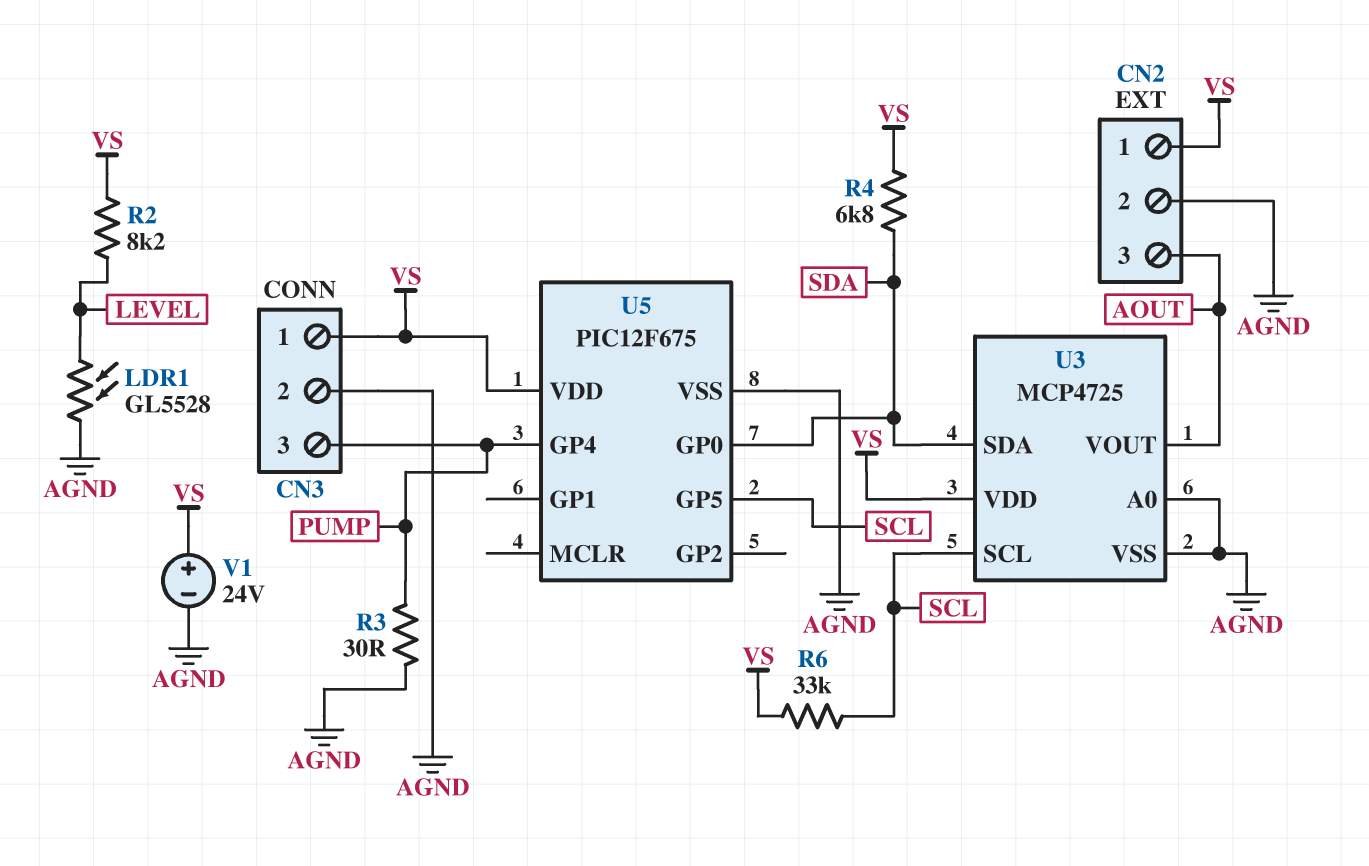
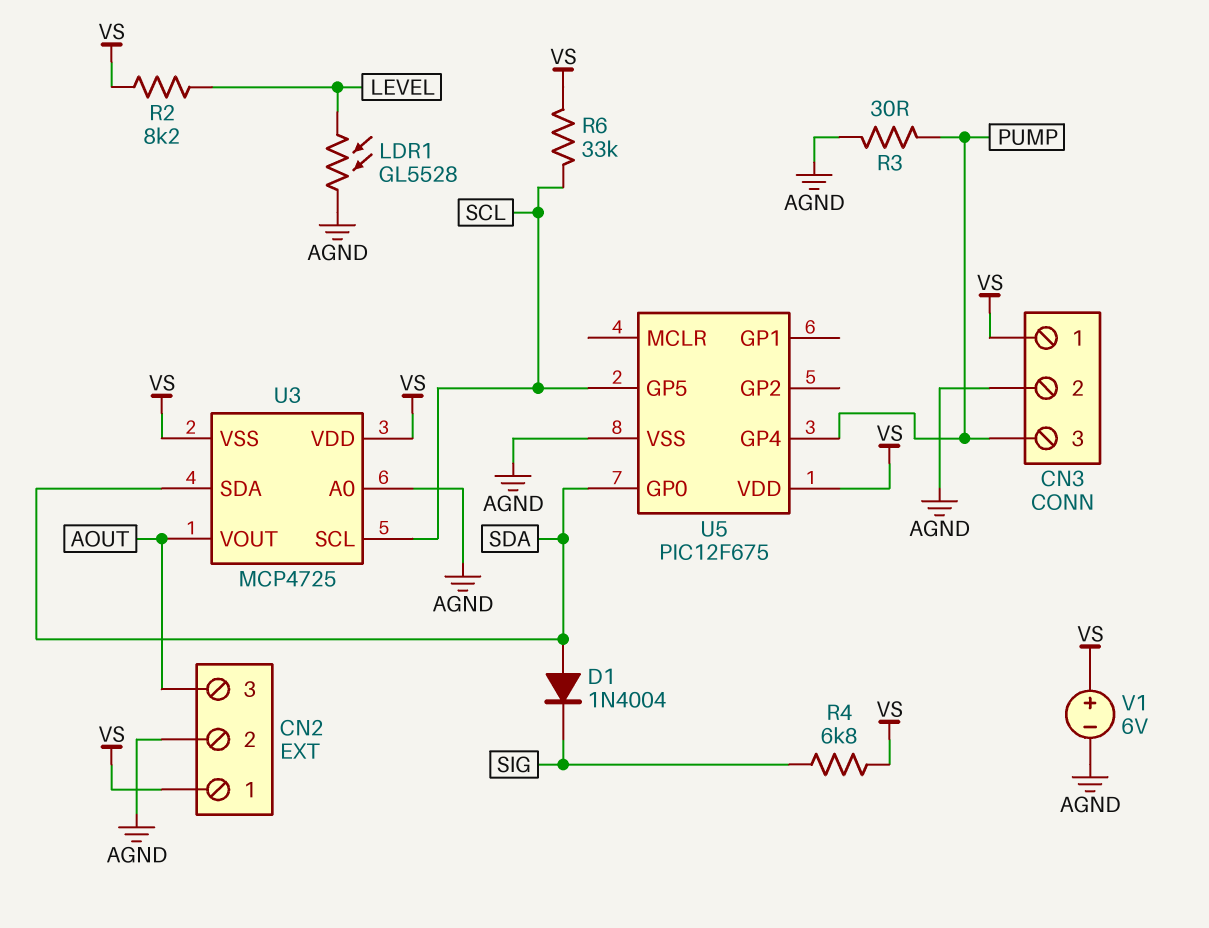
D1: none -> diode 1N4004 (A SDA, K SIG)
R4: 6.8k (SDA, VS) -> 6.8k (SIG, VS)
U3 pin VSS: AGND -> VS
V1: 24V (plus VS, minus AGND) -> 6V (plus VS, minus AGND)

